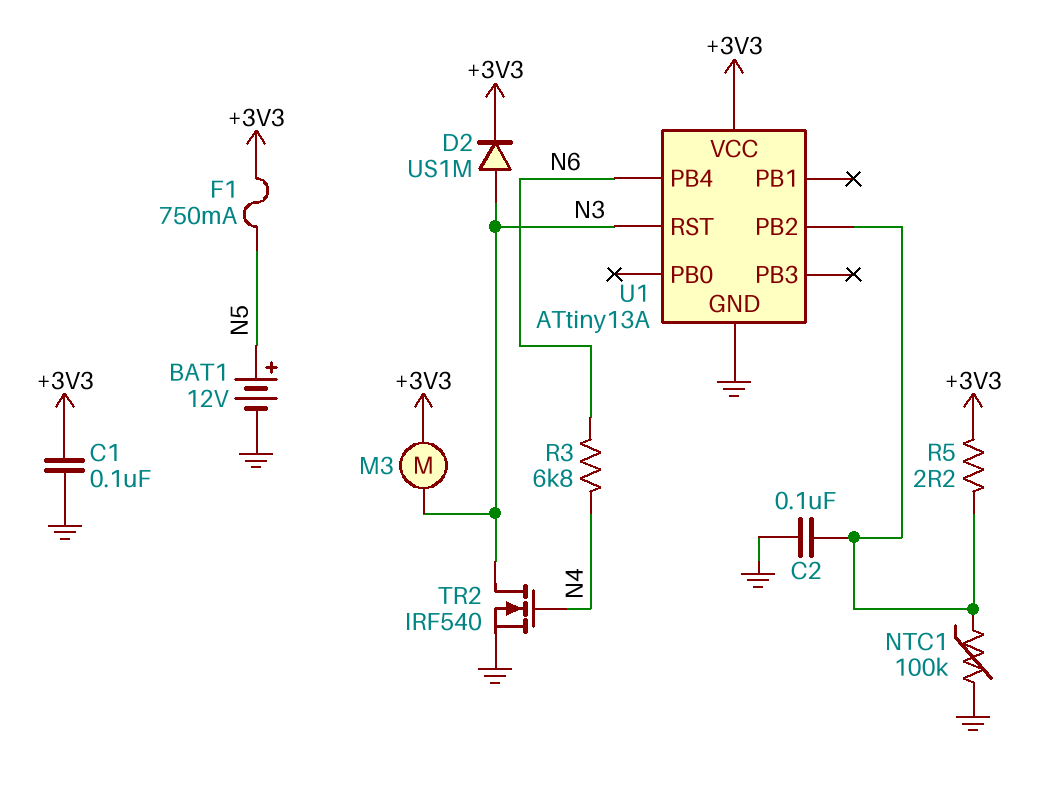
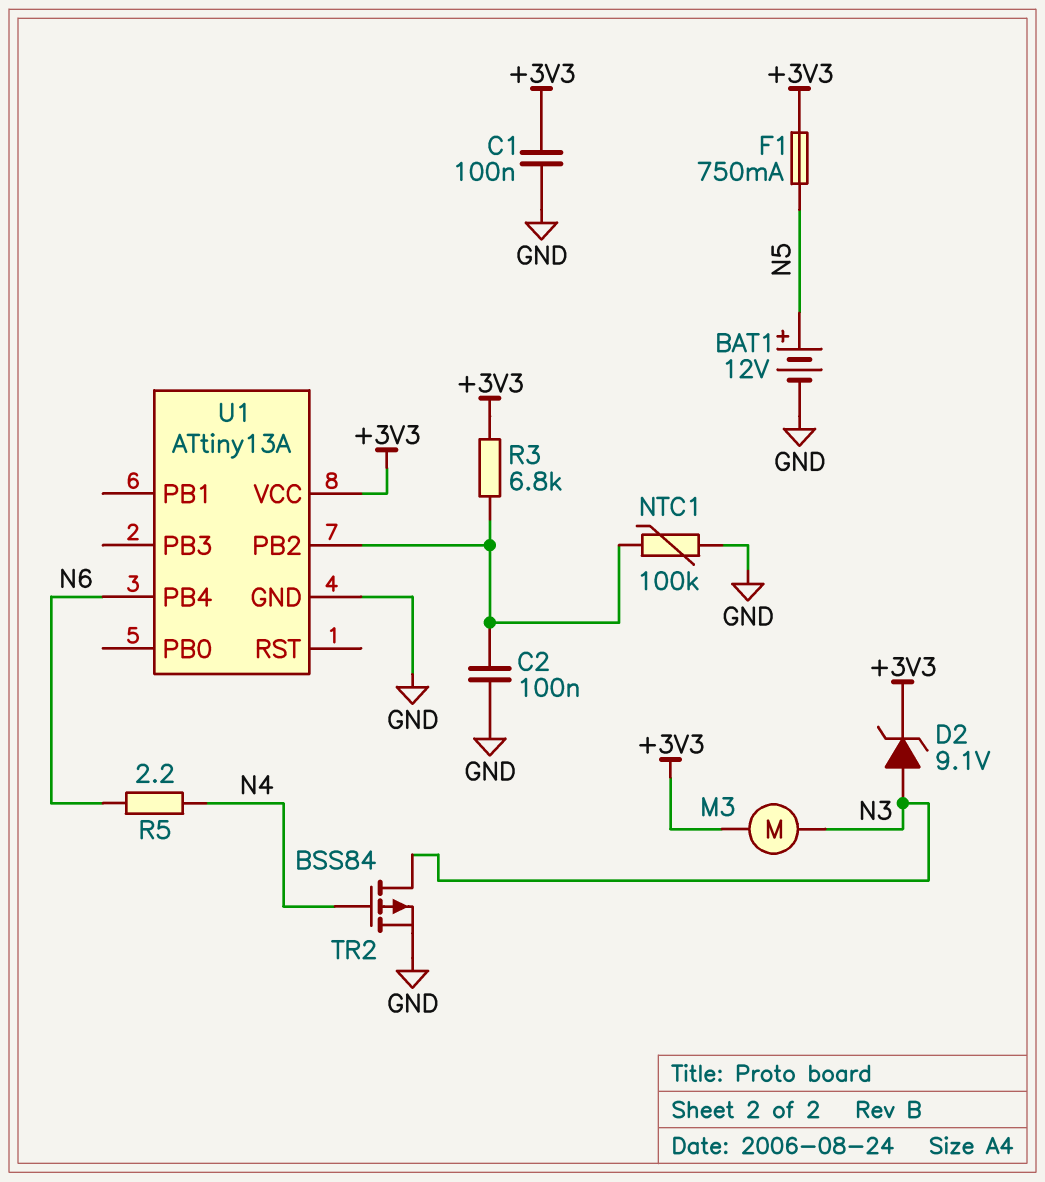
D2: diode US1M (A N3, K +3V3) -> zener 9.1V (A N3, K +3V3)
R3: 6.8k (N4, N6) -> 6.8k (+3V3, U1/PB2)
R5: 2.2 (+3V3, U1/PB2) -> 2.2 (N4, N6)
TR2: NMOS IRF540 (G N4, D N3, S GND) -> PMOS BSS84 (G N4, D N3, S GND)
U1 pin RST: N3 -> none

